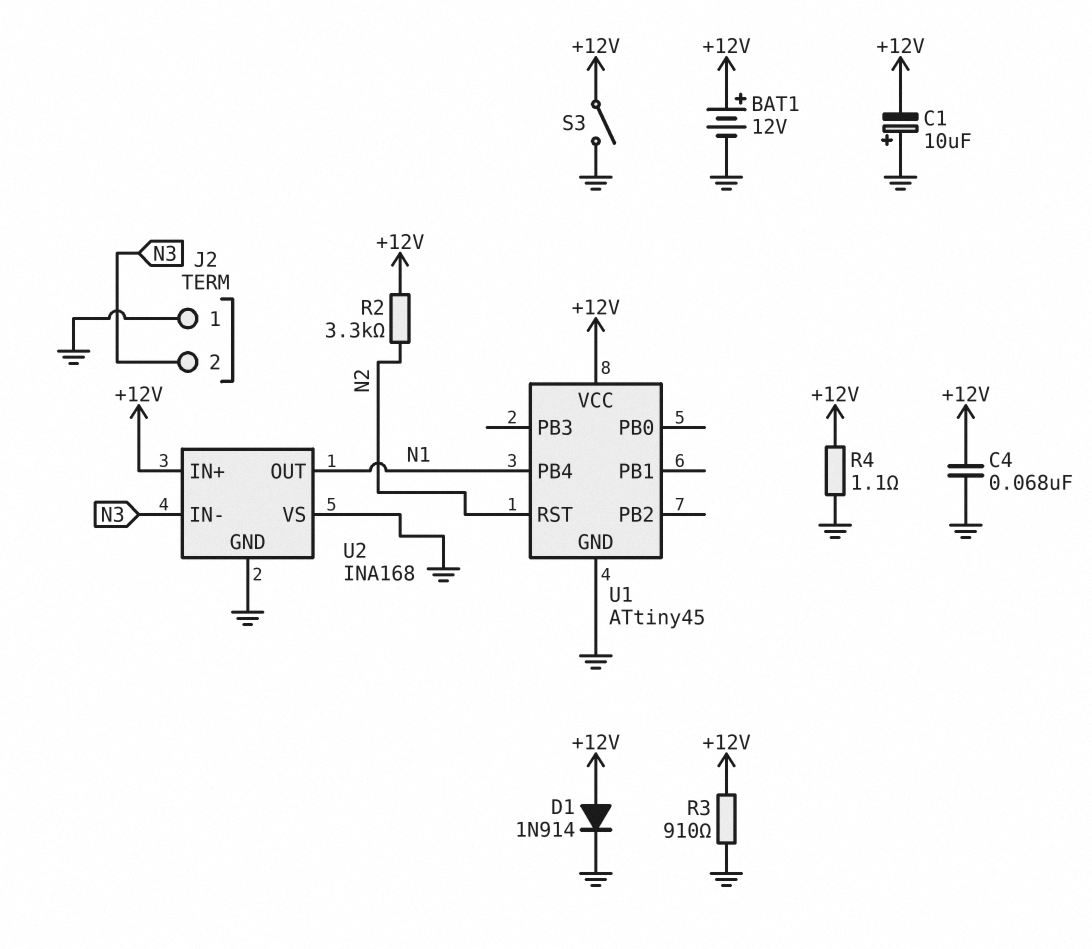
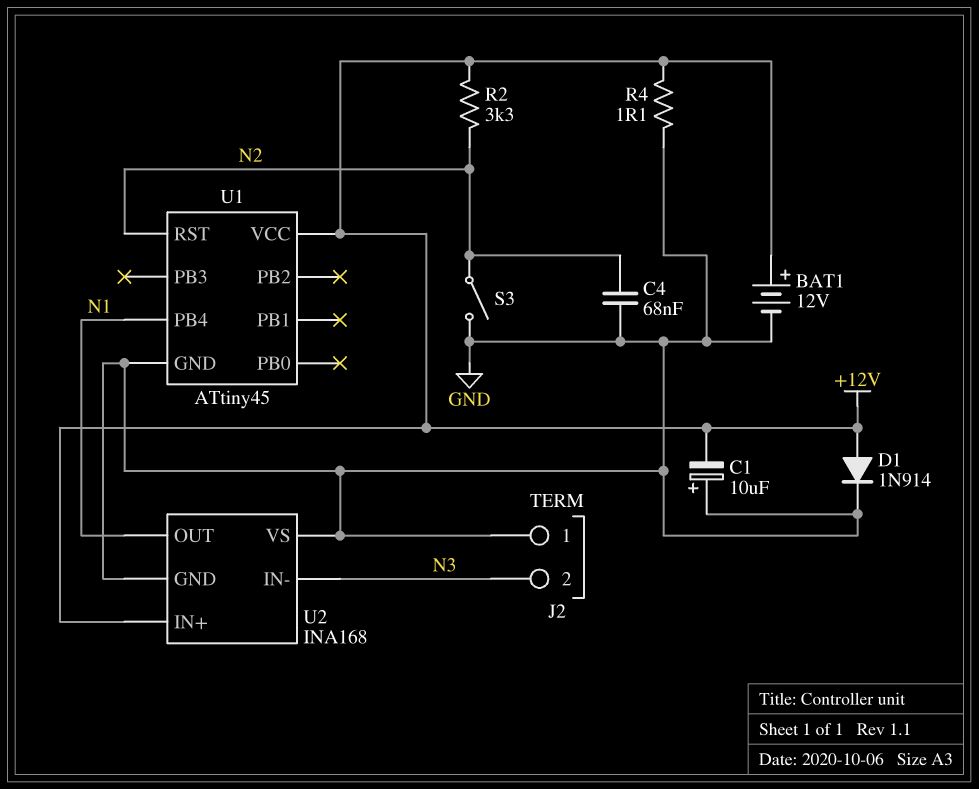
C4: 68nF (+12V, GND) -> 68nF (GND, N2)
R3: 910 (+12V, GND) -> none
S3: switch (+12V, GND) -> switch (GND, N2)

